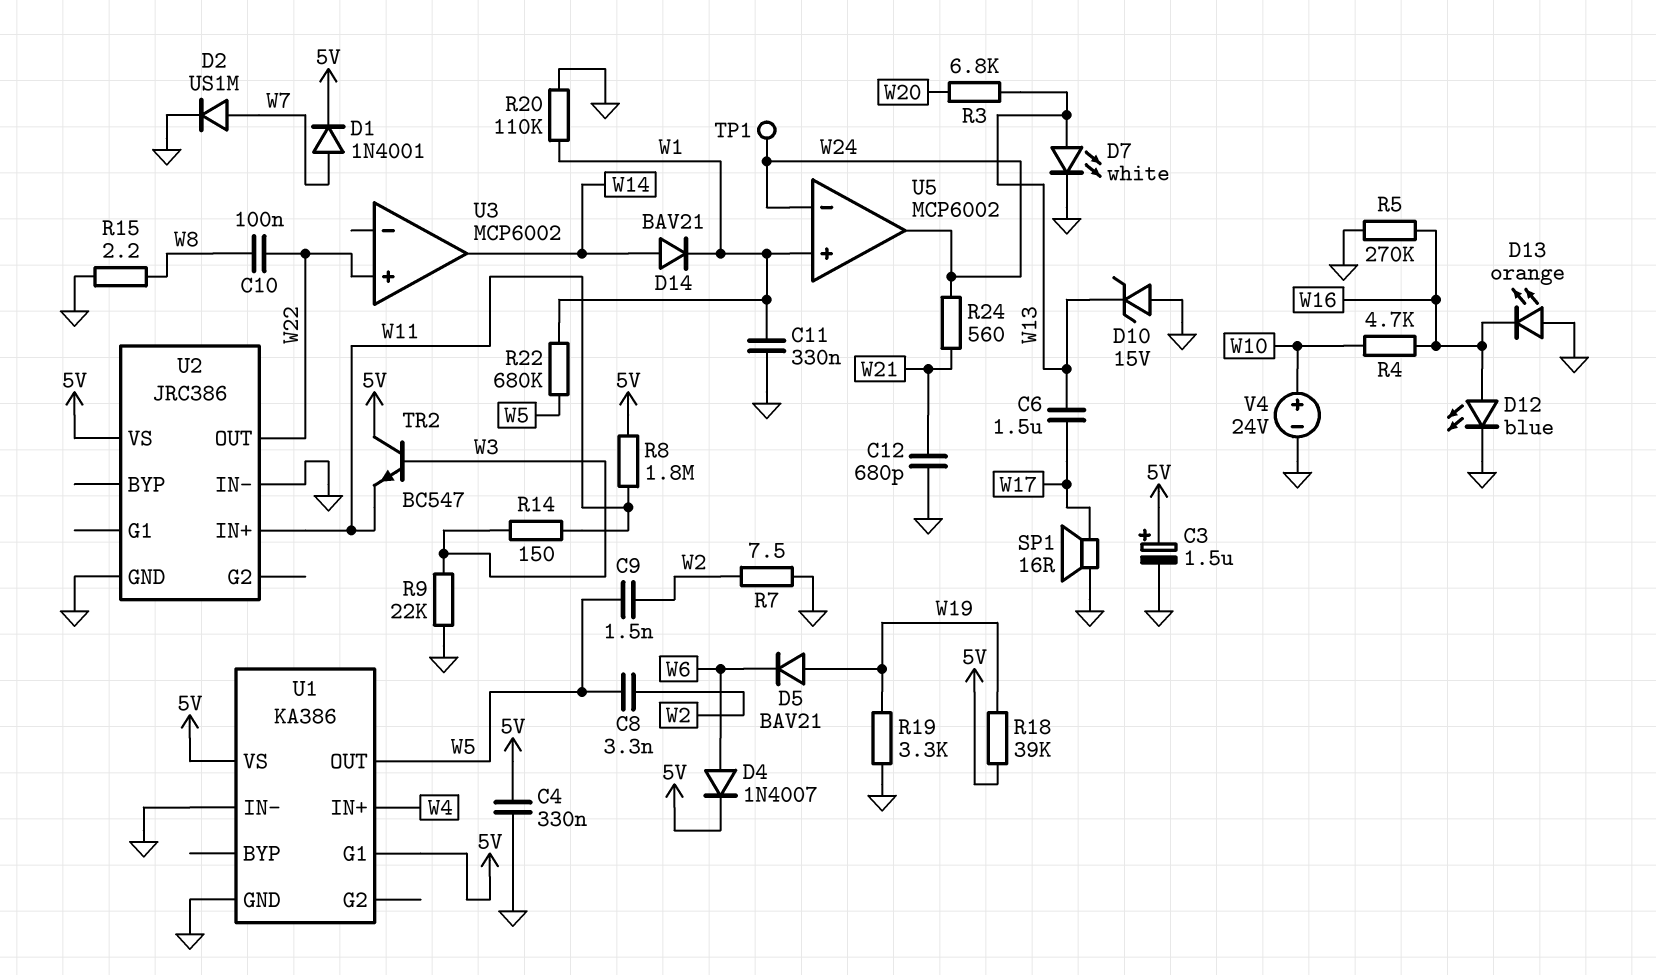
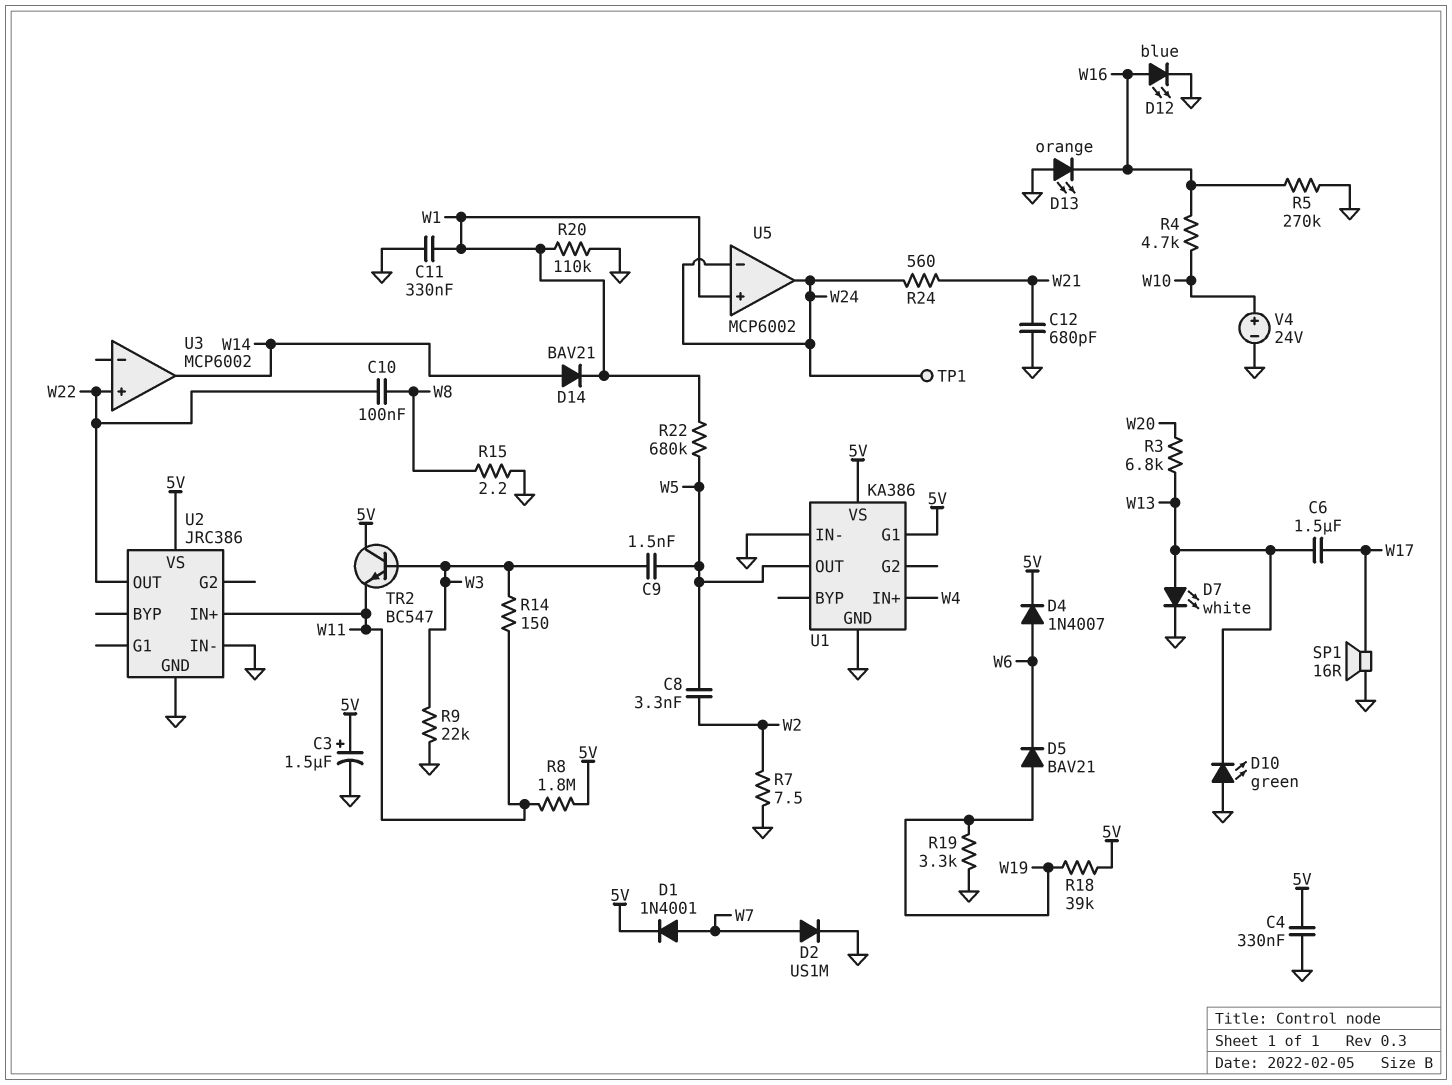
C9: 1.5nF (W2, W5) -> 1.5nF (W3, W5)
D10: zener 15V (A GND, K W13) -> LED green (A GND, K W13)

